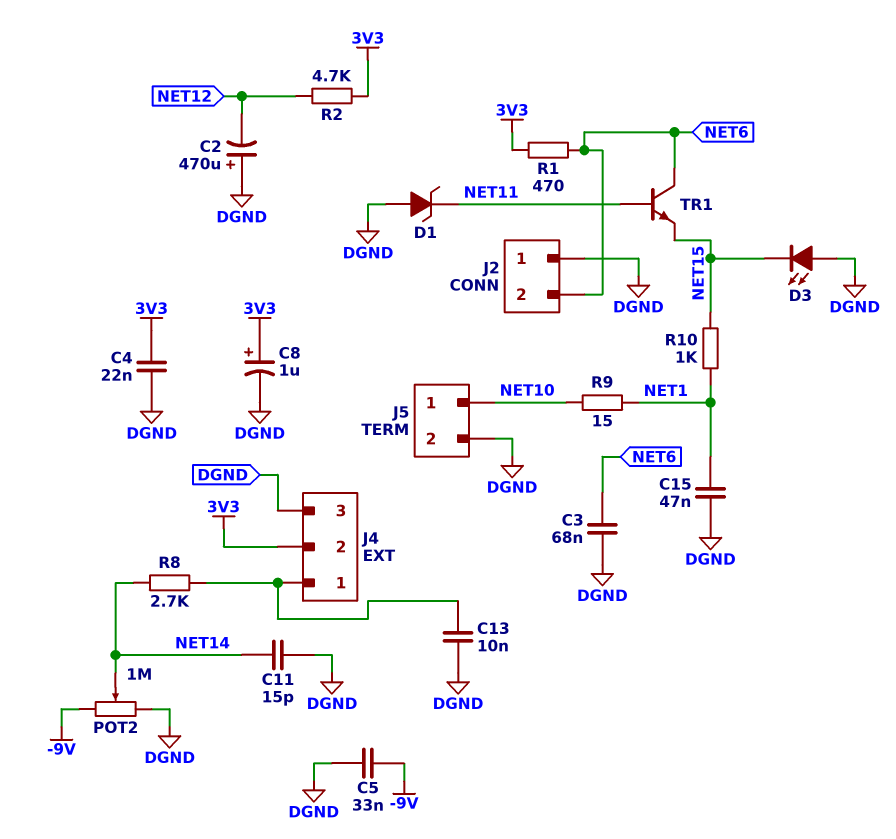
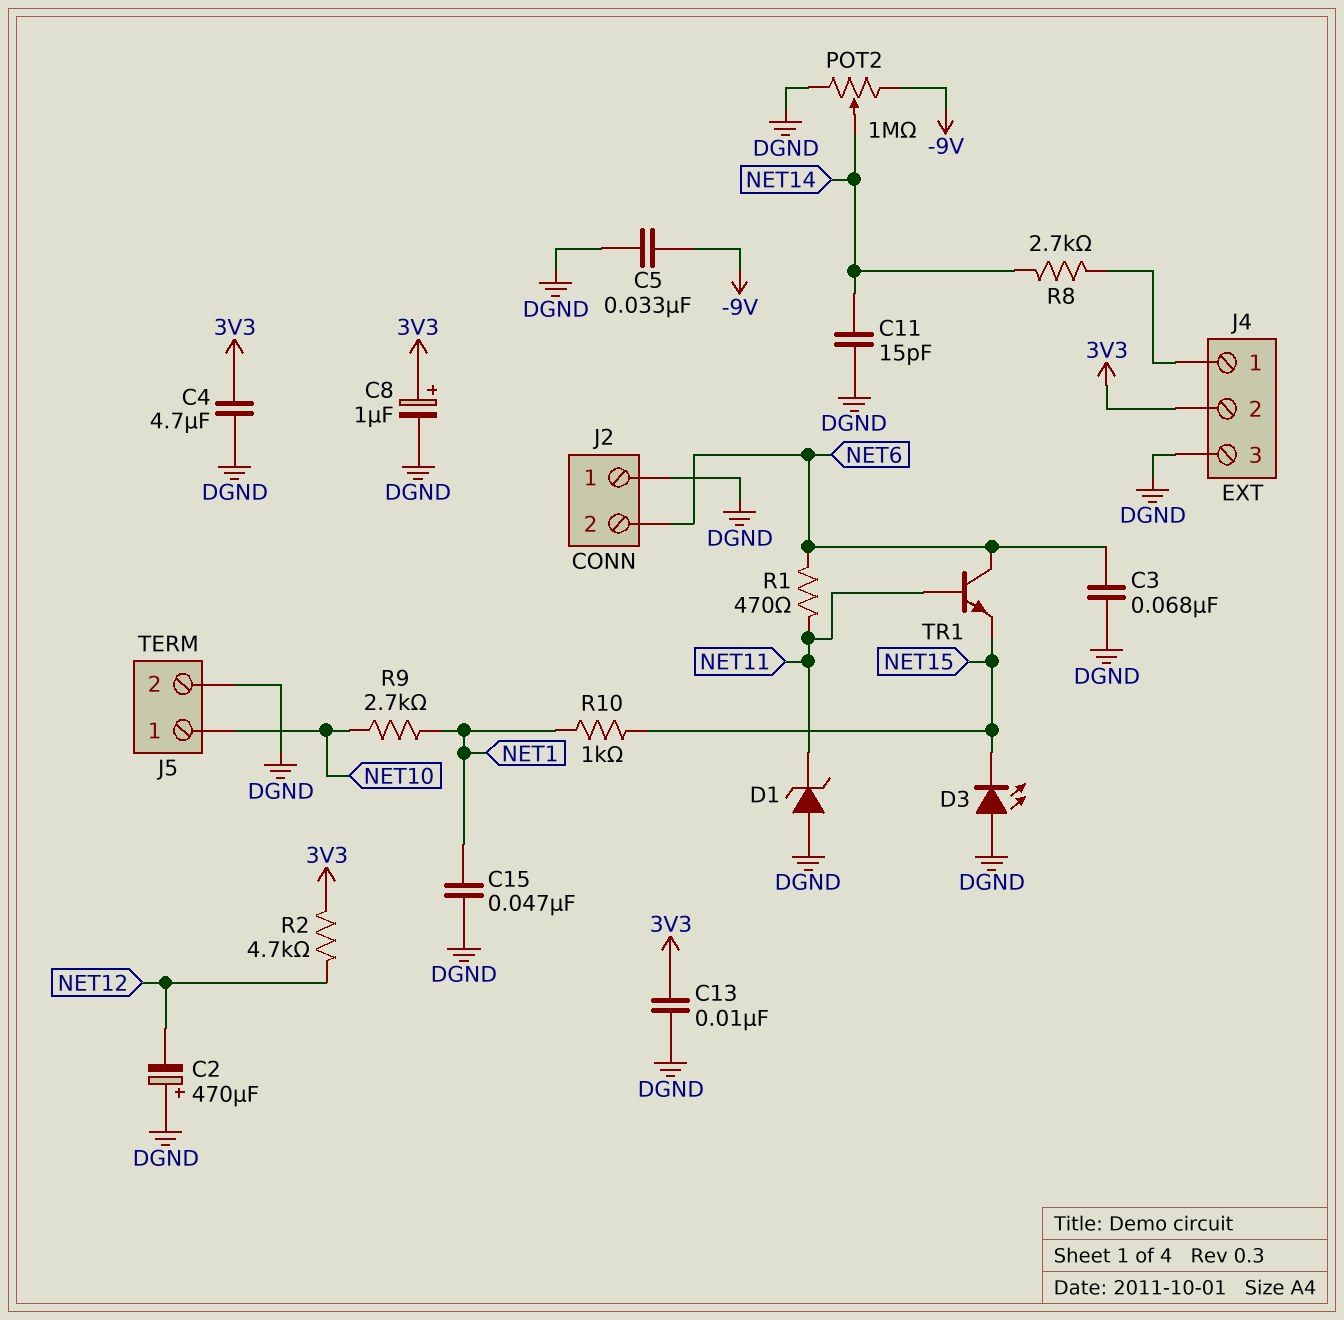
C4: 22nF (3V3, DGND) -> 4.7uF (3V3, DGND)
C13: 10nF (DGND, J4/1) -> 10nF (3V3, DGND)
R1: 470 (3V3, NET6) -> 470 (NET6, NET11)
R9: 15 (NET1, NET10) -> 2.7k (NET1, NET10)

